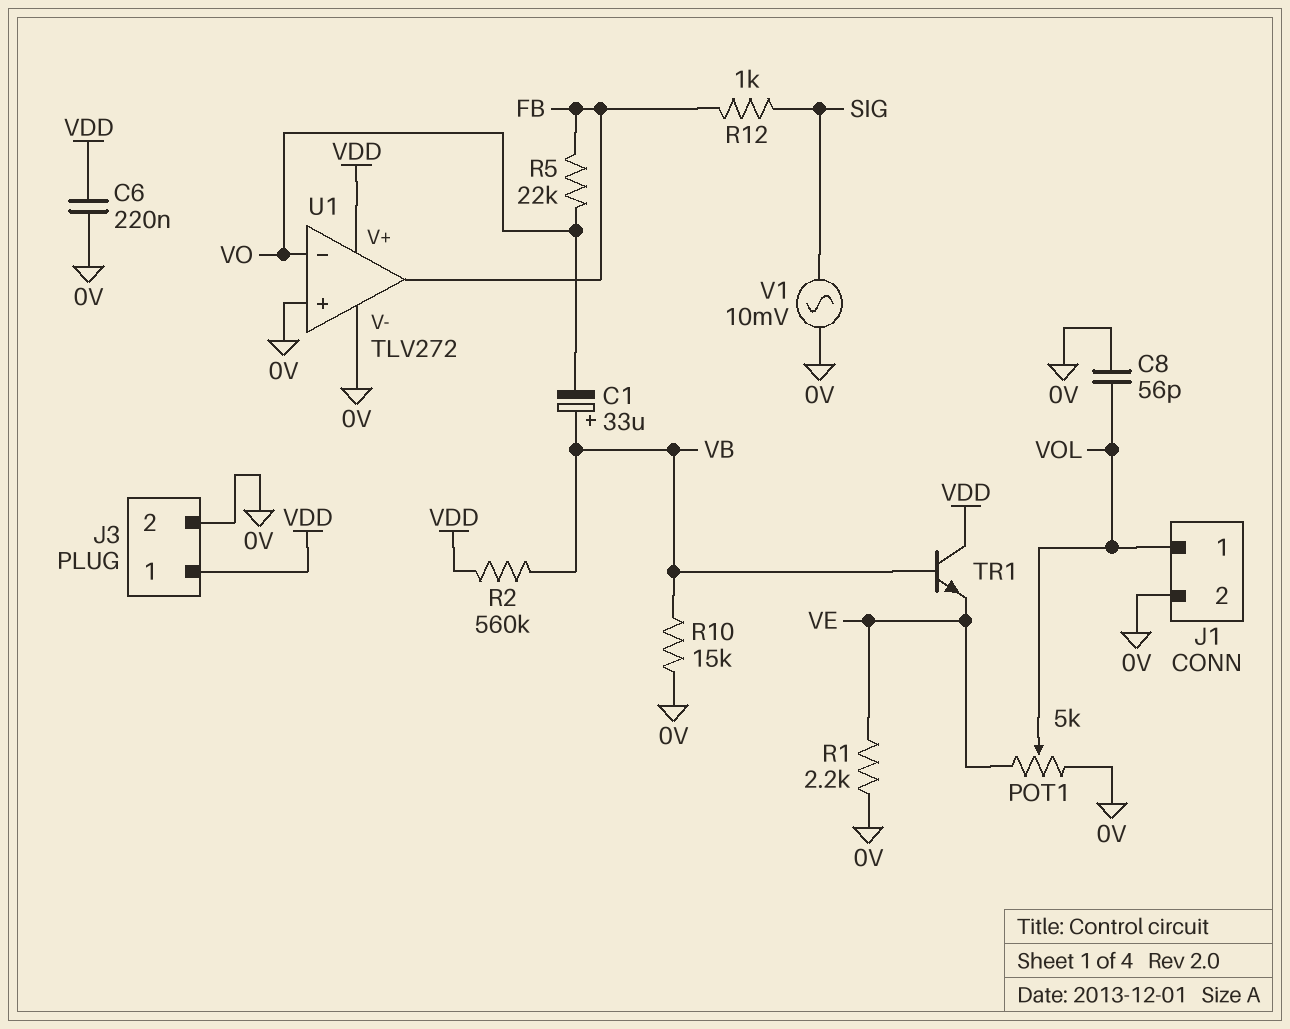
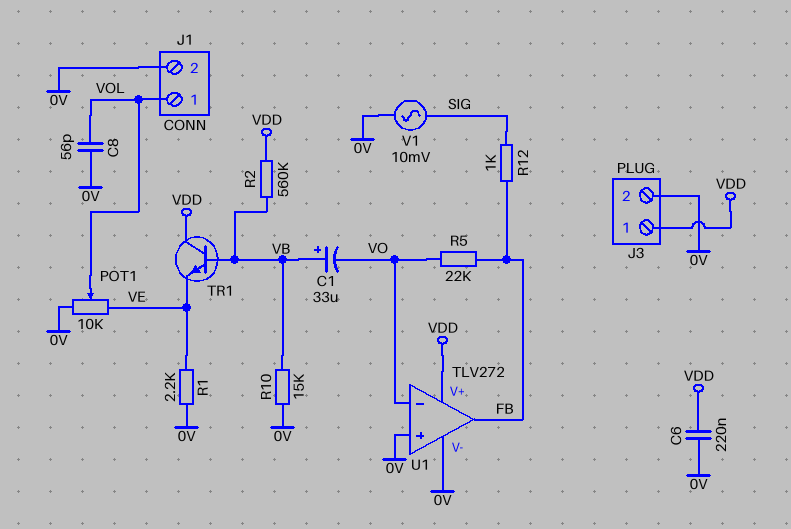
POT1: 5k (0V, VE, wiper VOL) -> 10k (0V, VE, wiper VOL)

